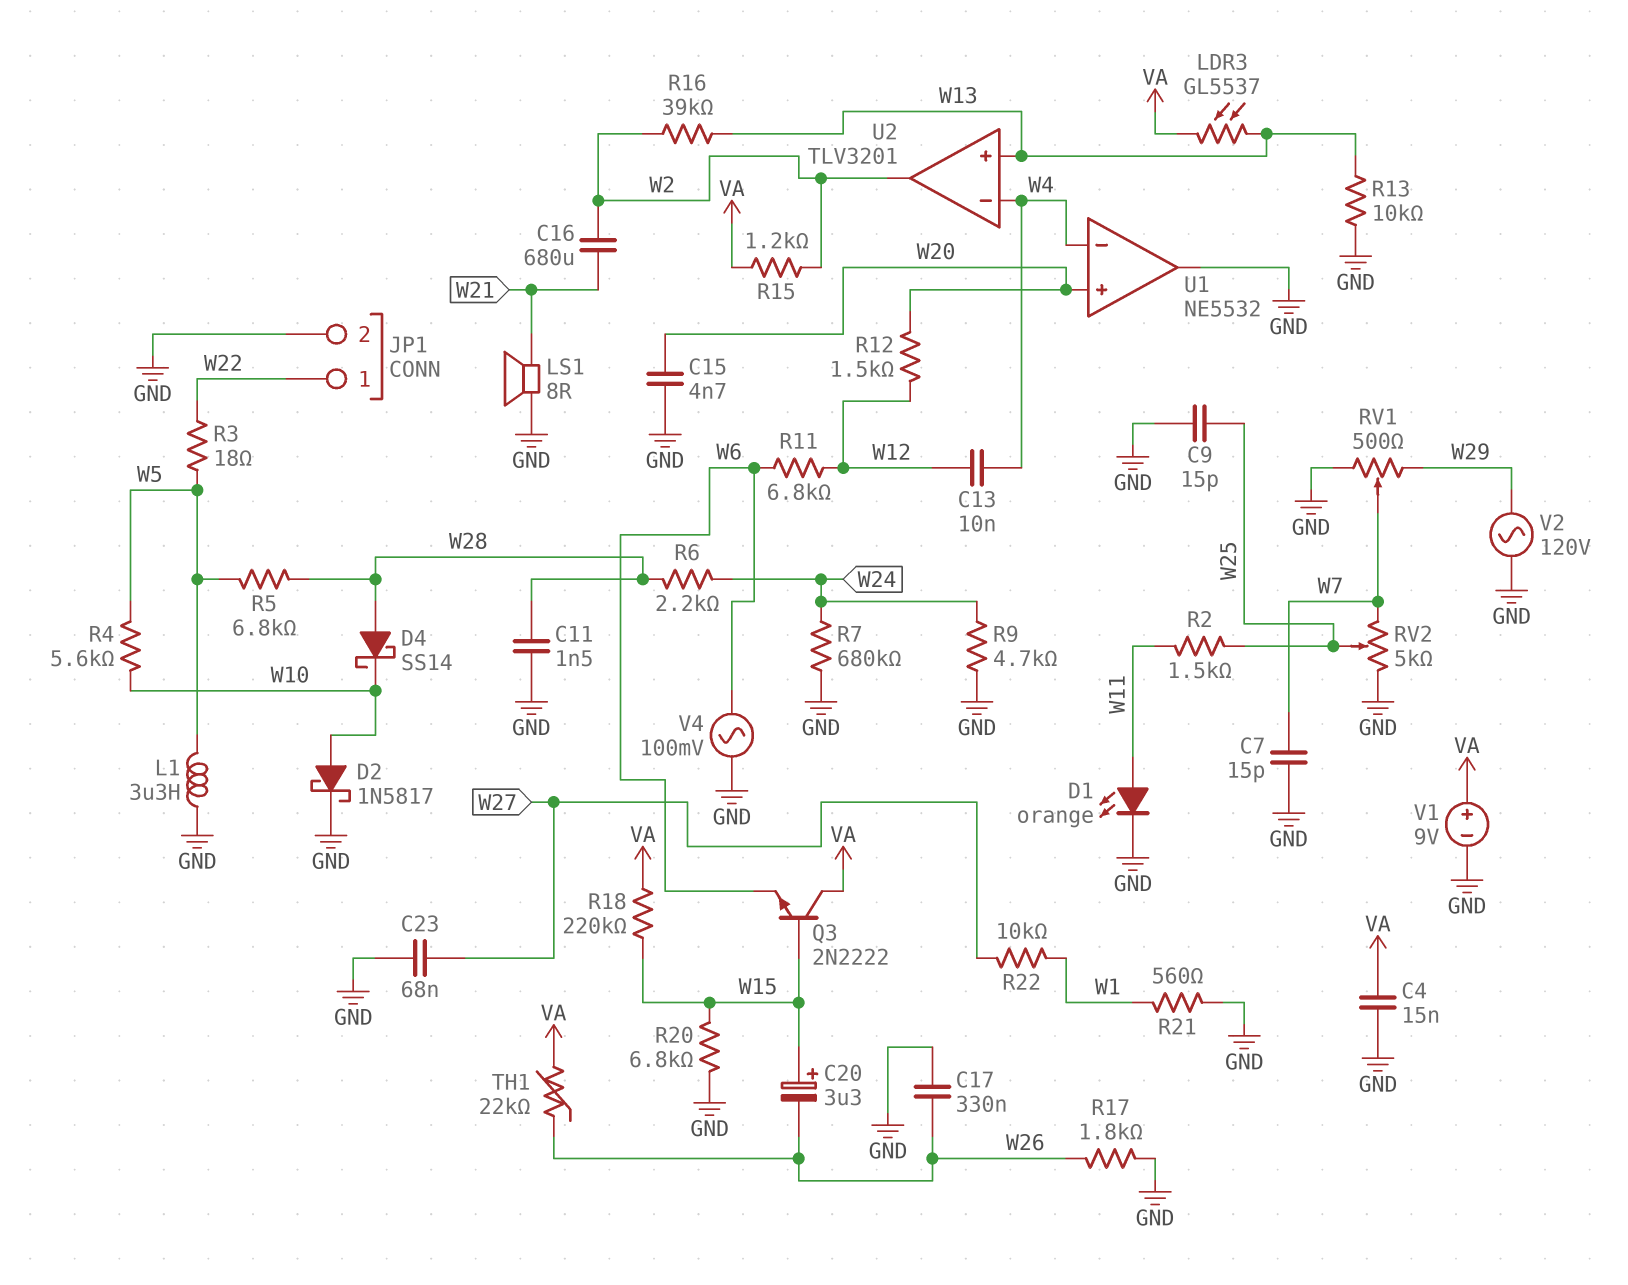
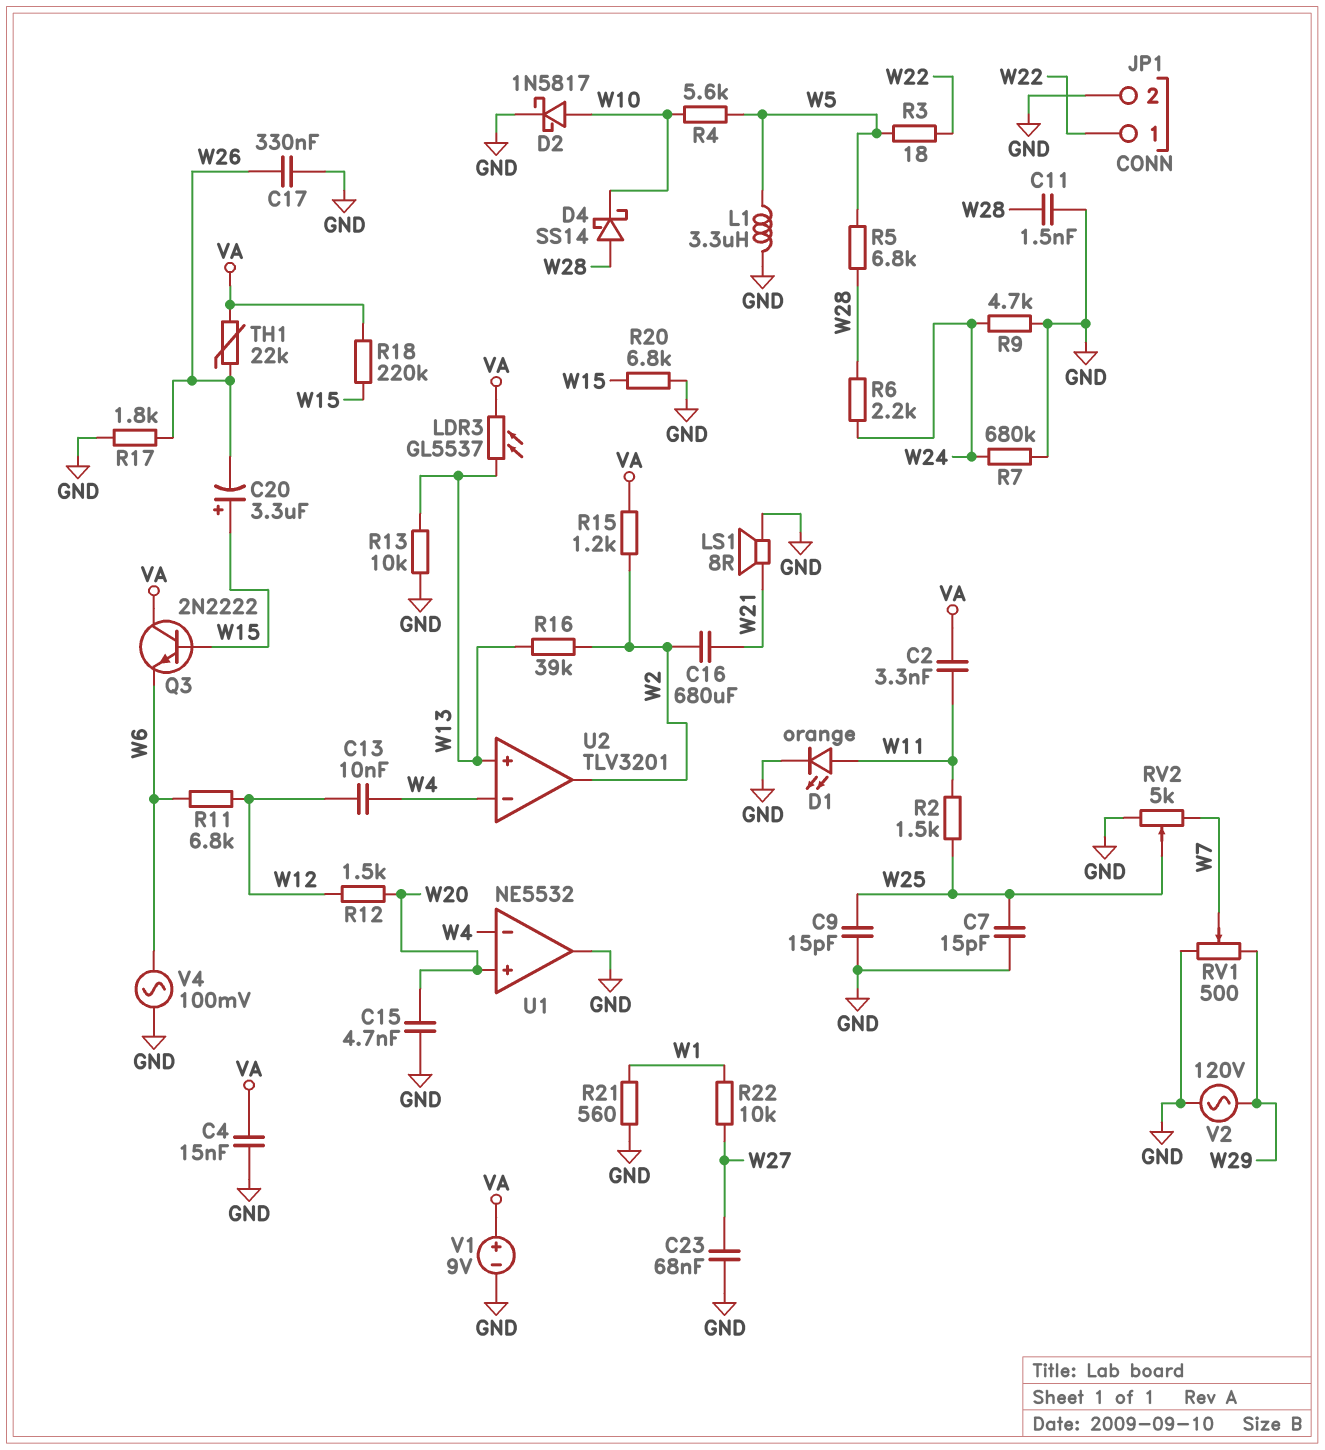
C2: none -> 3.3nF (VA, W11)
C7: 15pF (GND, W7) -> 15pF (GND, W25)

